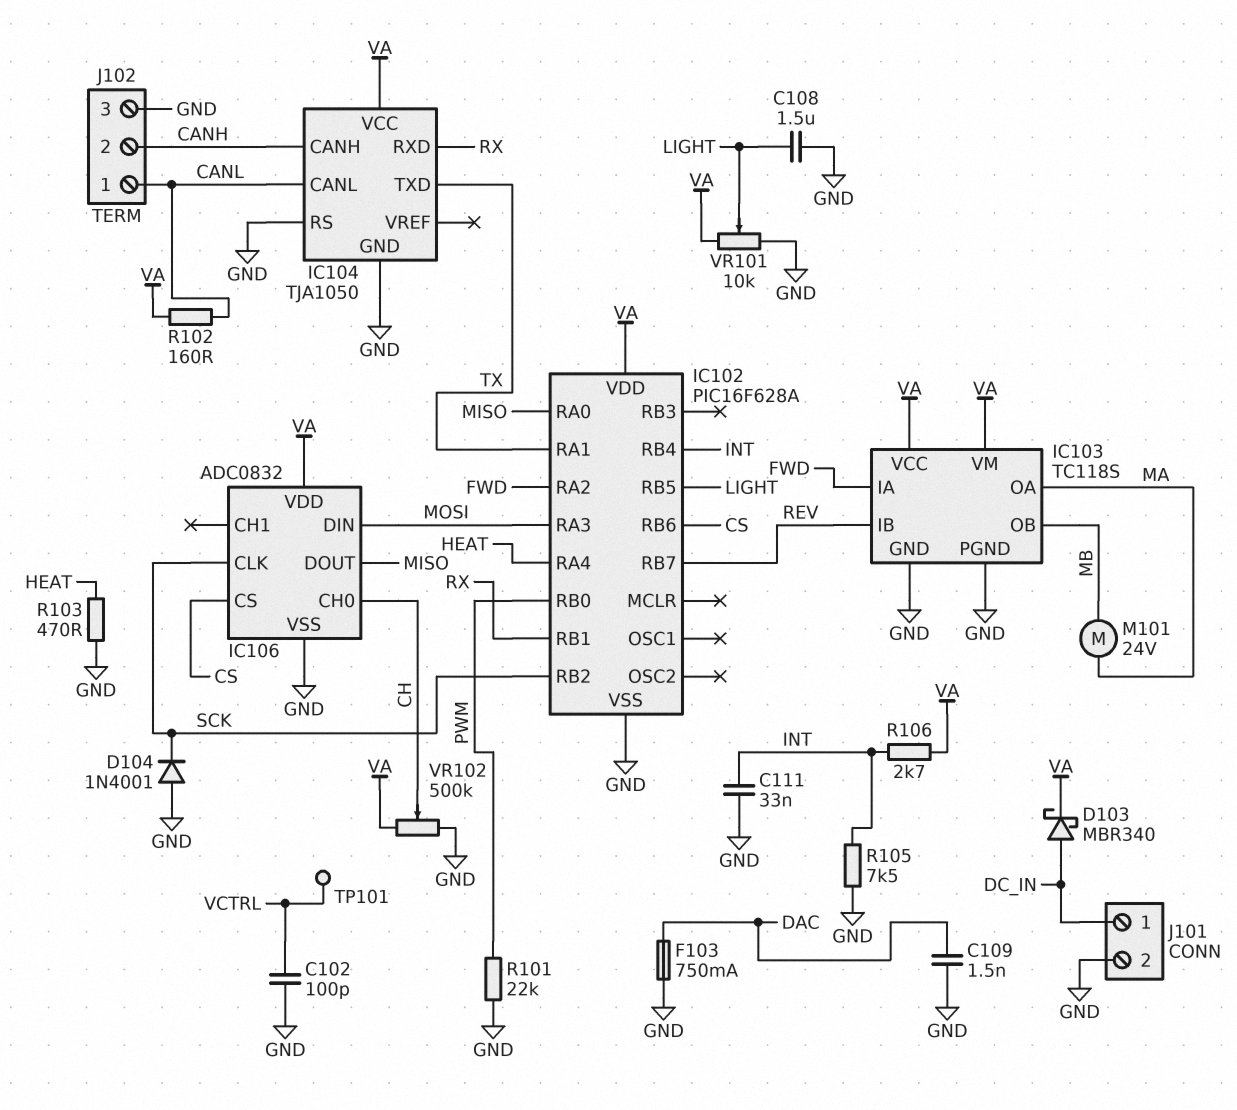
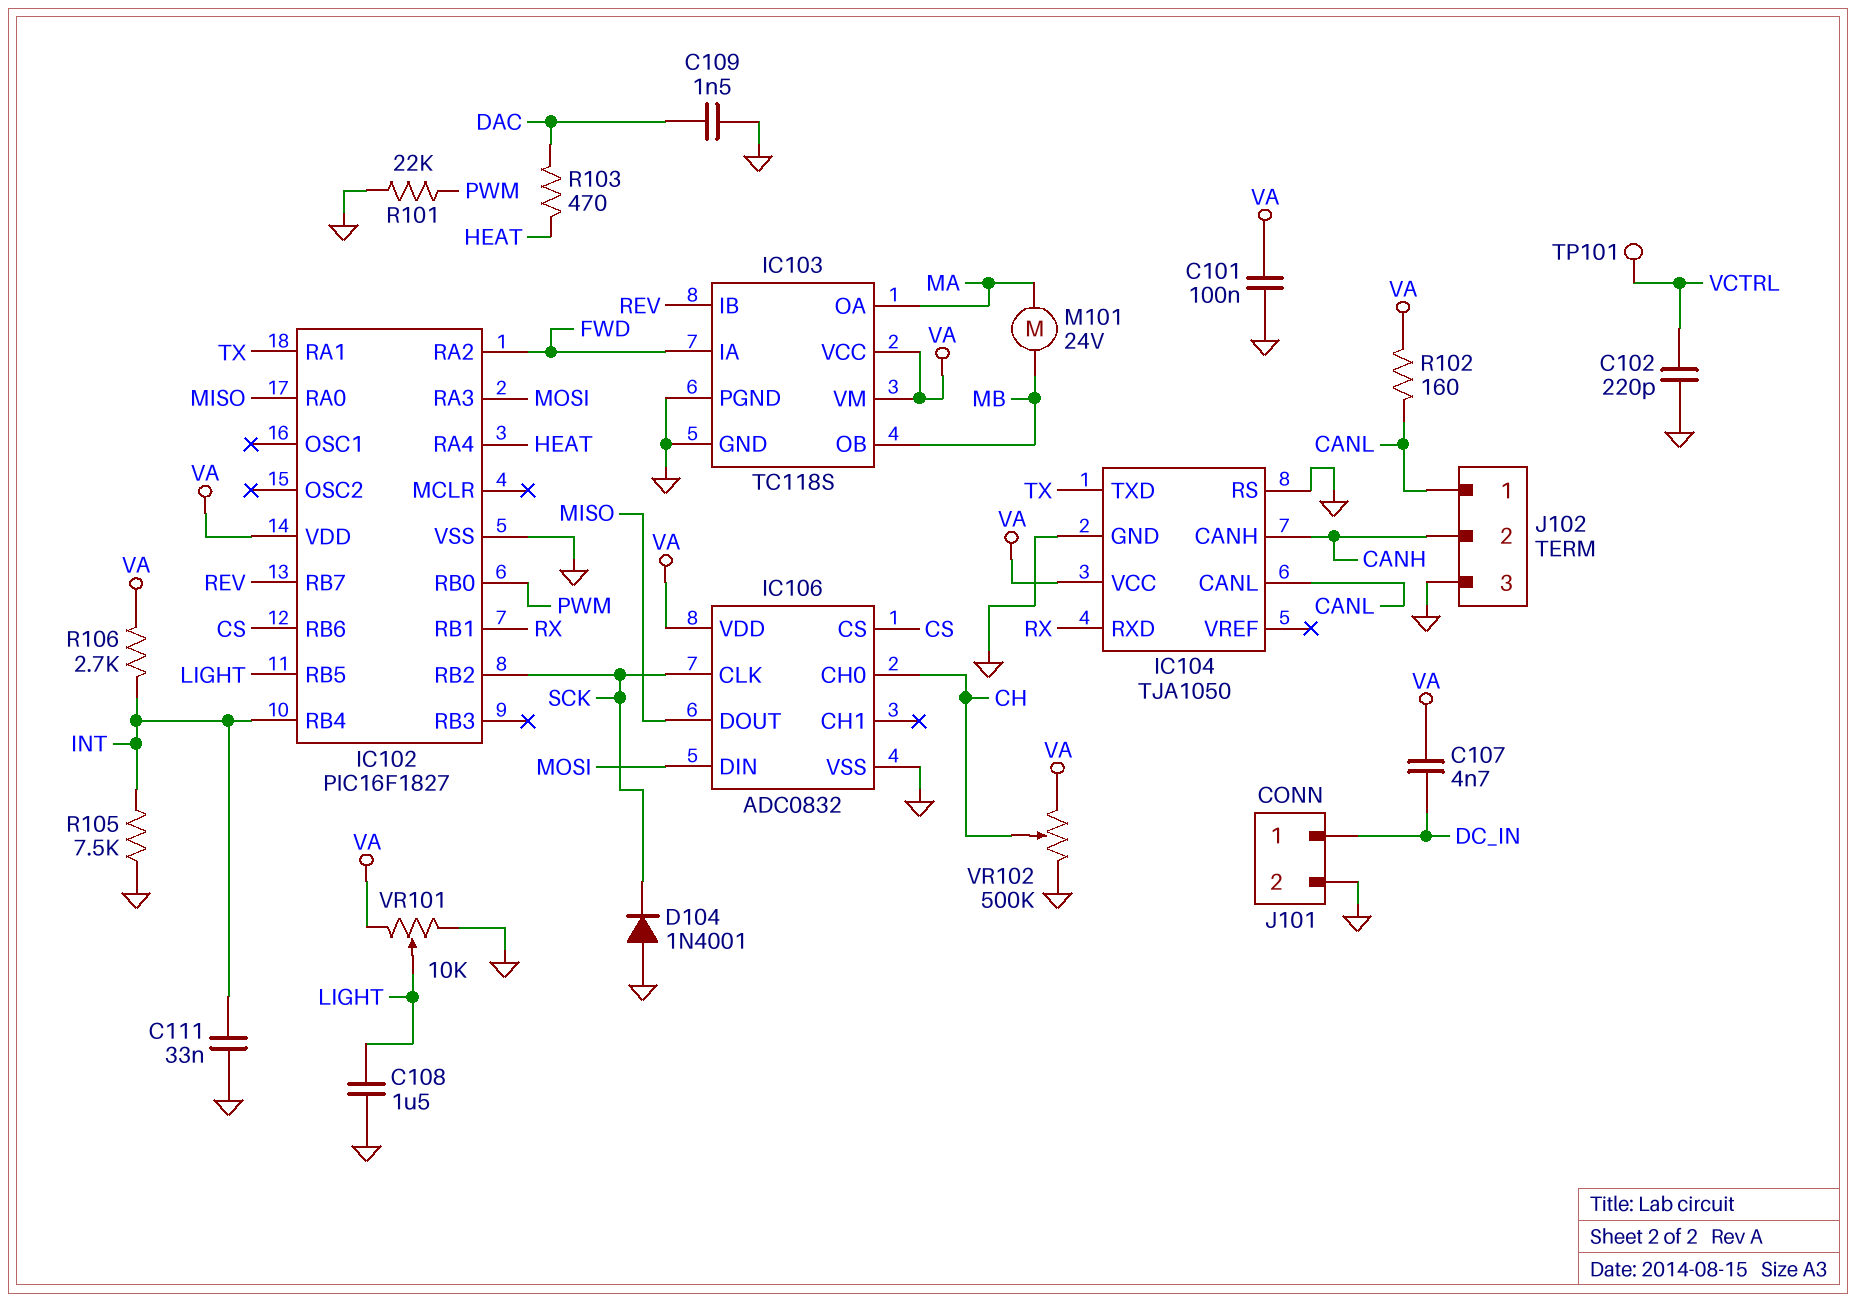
C101: none -> 100nF (GND, VA)
C102: 100pF (GND, VCTRL) -> 220pF (GND, VCTRL)
C107: none -> 4.7nF (DC_IN, VA)
D103: schottky MBR340 (A DC_IN, K VA) -> none
F103: 750mA (DAC, GND) -> none
IC102: PIC16F628A -> PIC16F1827
R103: 470 (GND, HEAT) -> 470 (DAC, HEAT)

